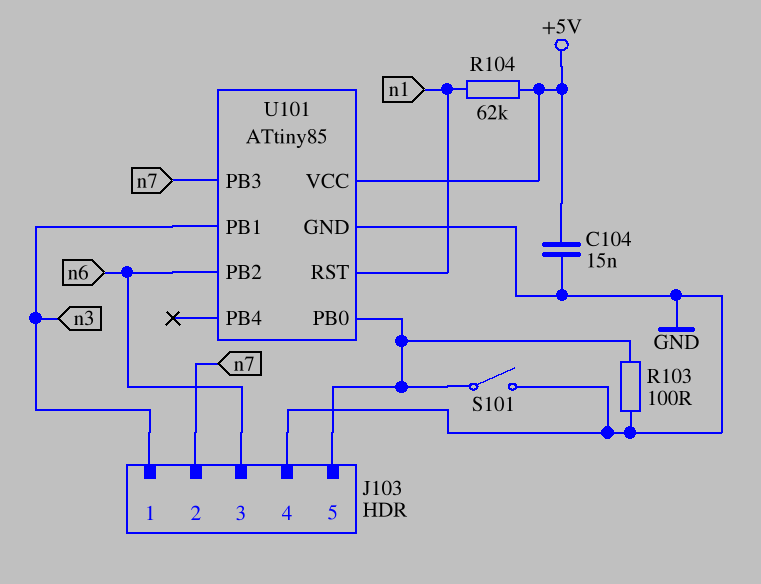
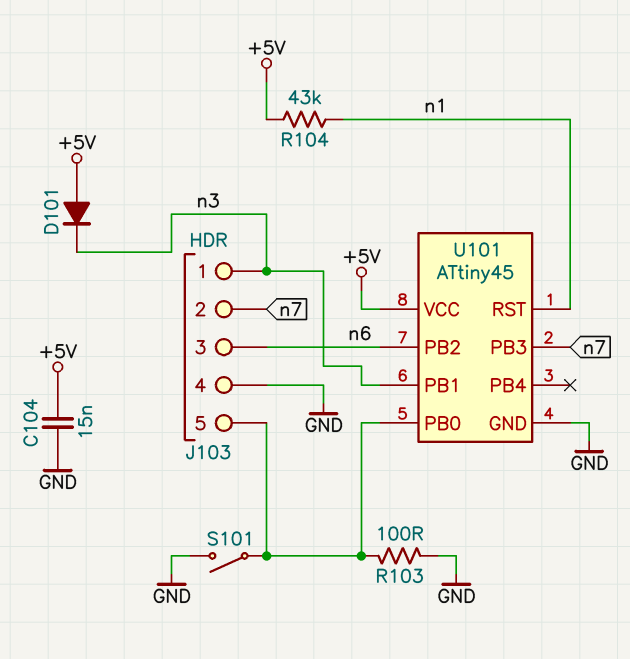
D101: none -> diode (A +5V, K n3)
R104: 62k (+5V, n1) -> 43k (+5V, n1)
U101: ATtiny85 -> ATtiny45

